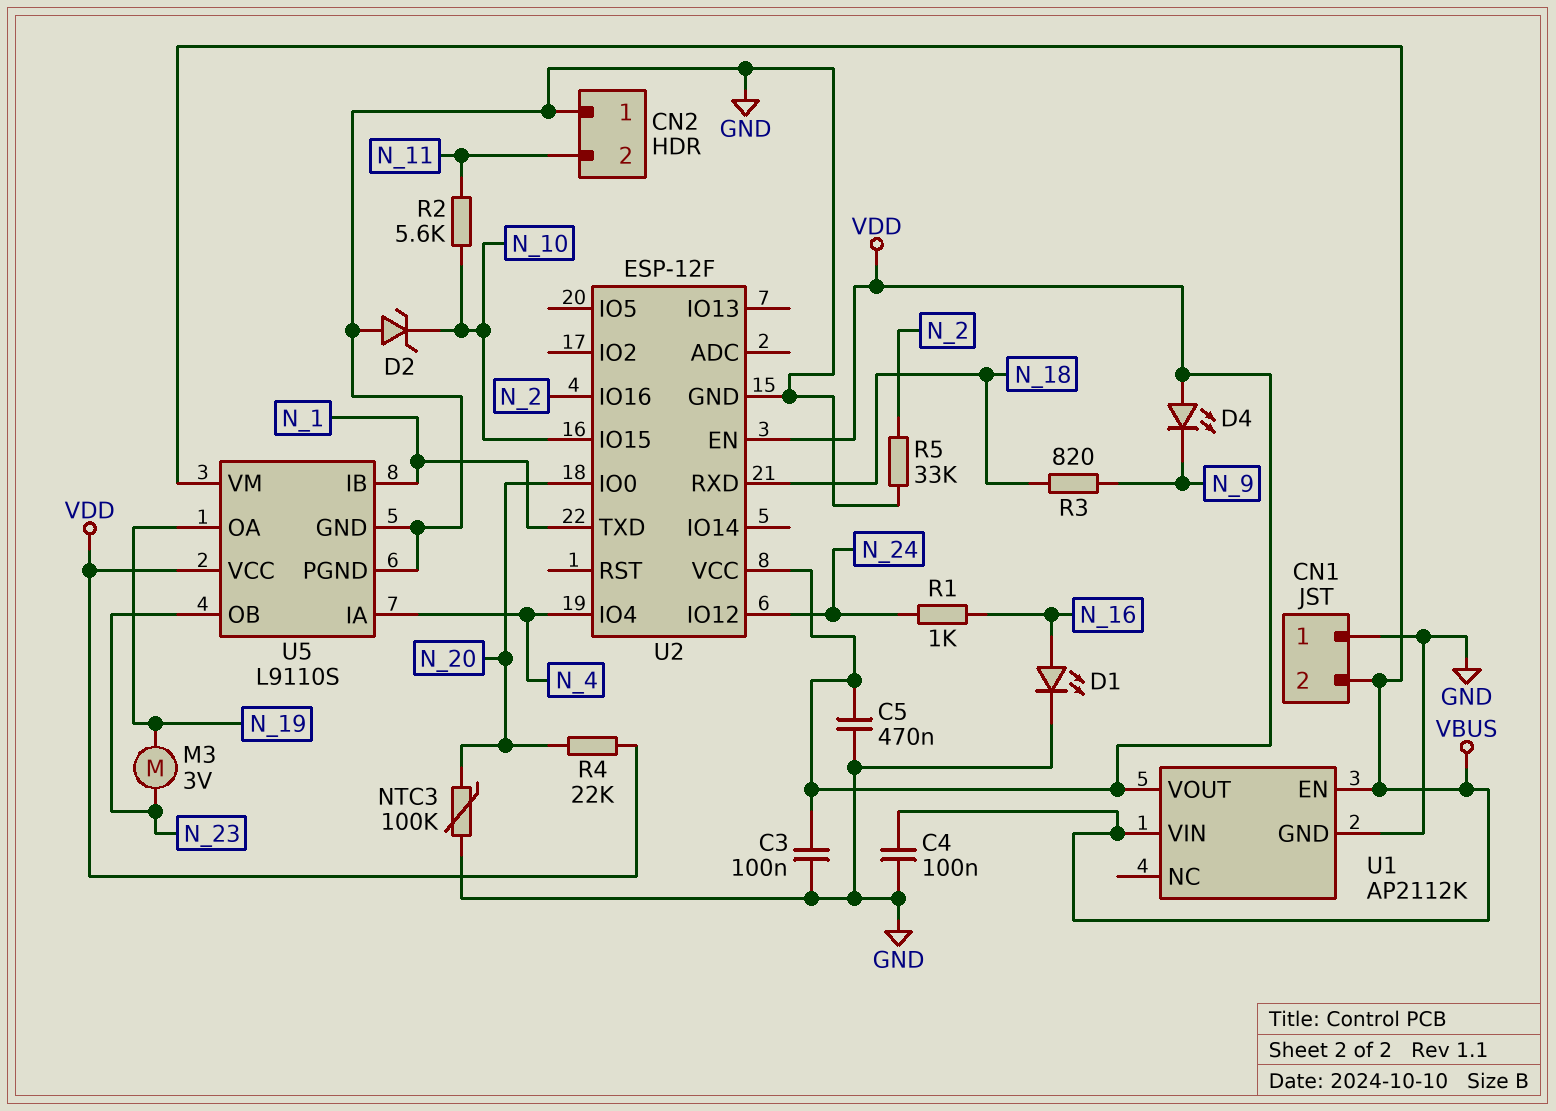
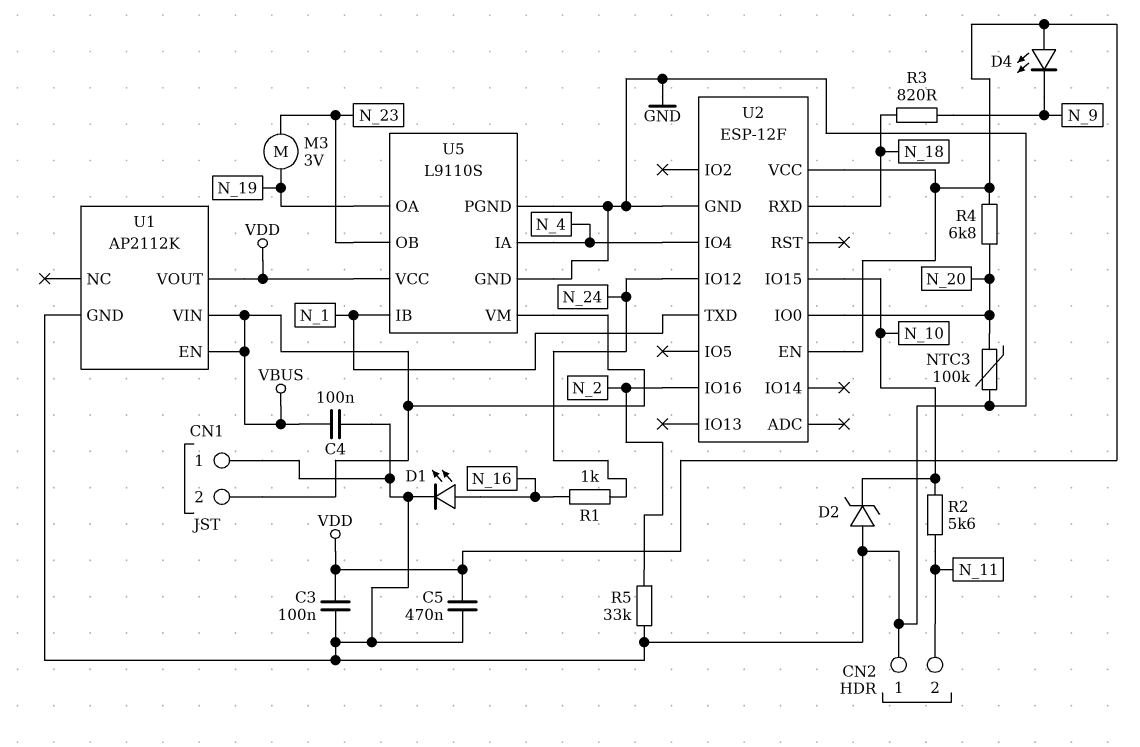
R4: 22k (N_20, VDD) -> 6.8k (N_20, VDD)

